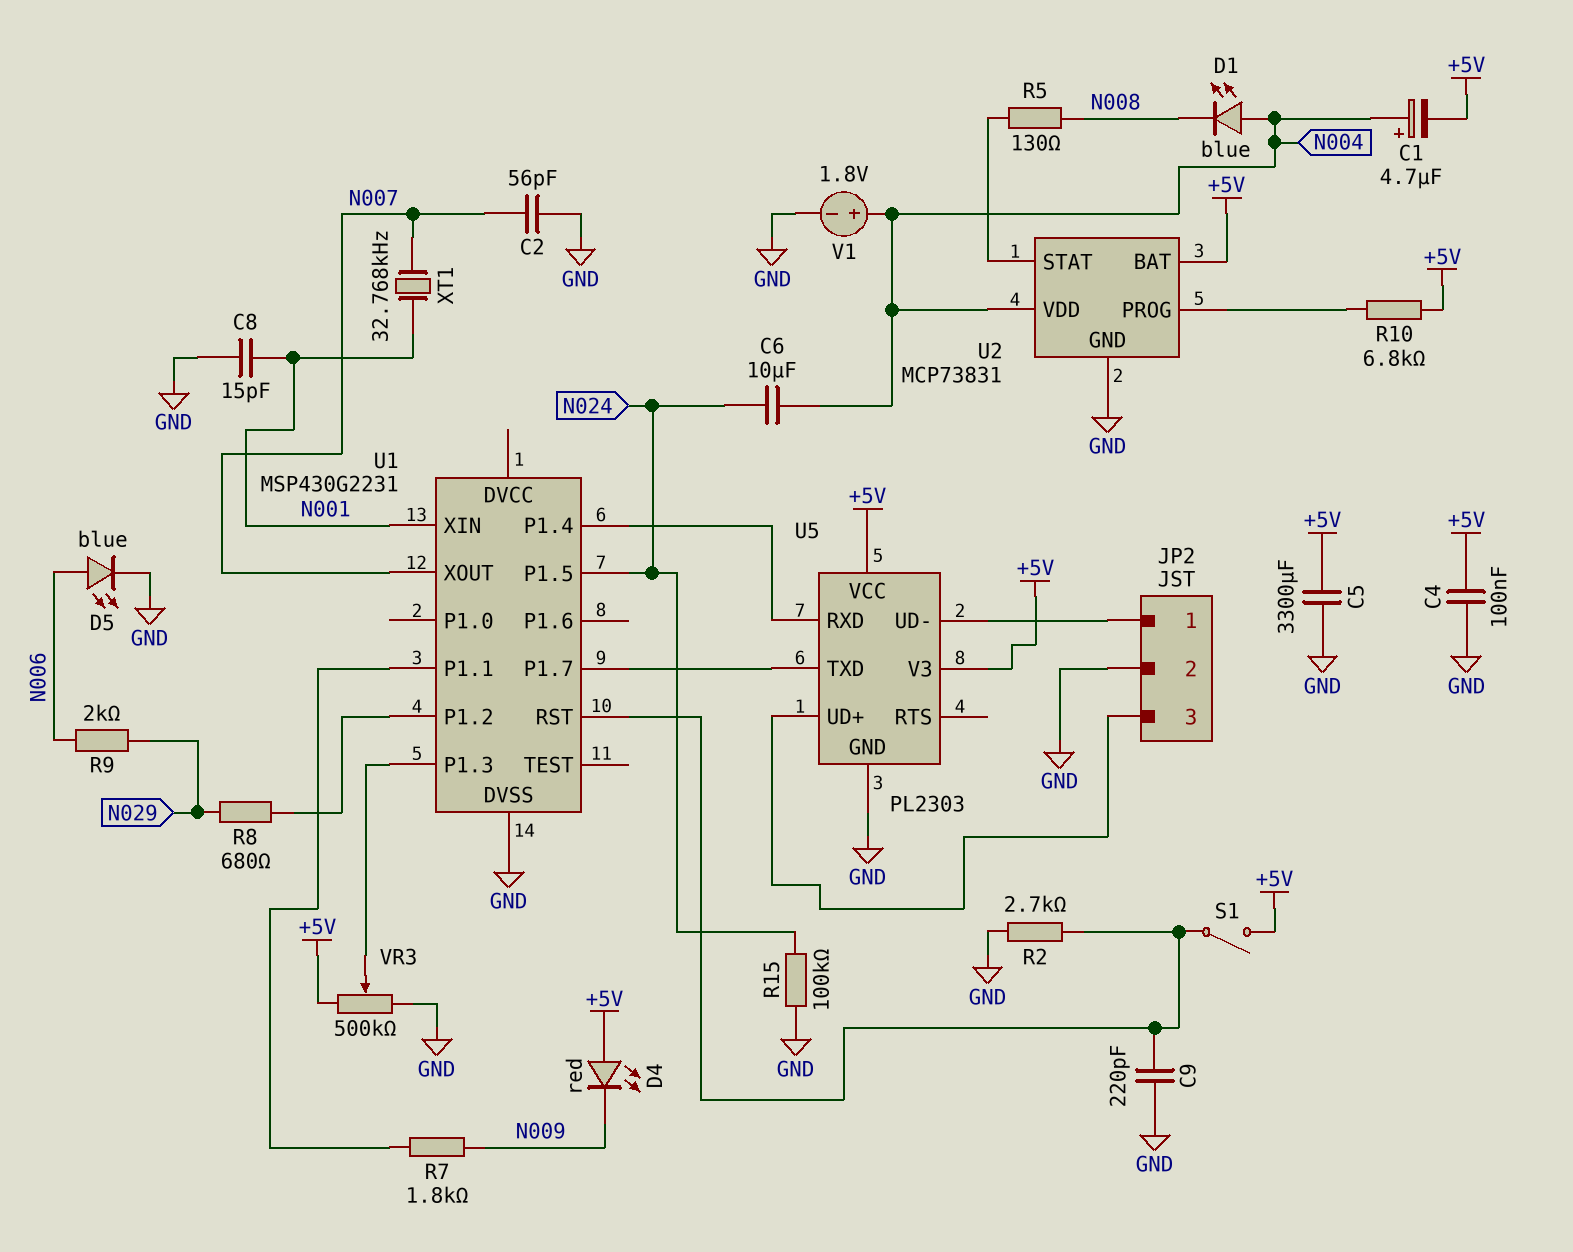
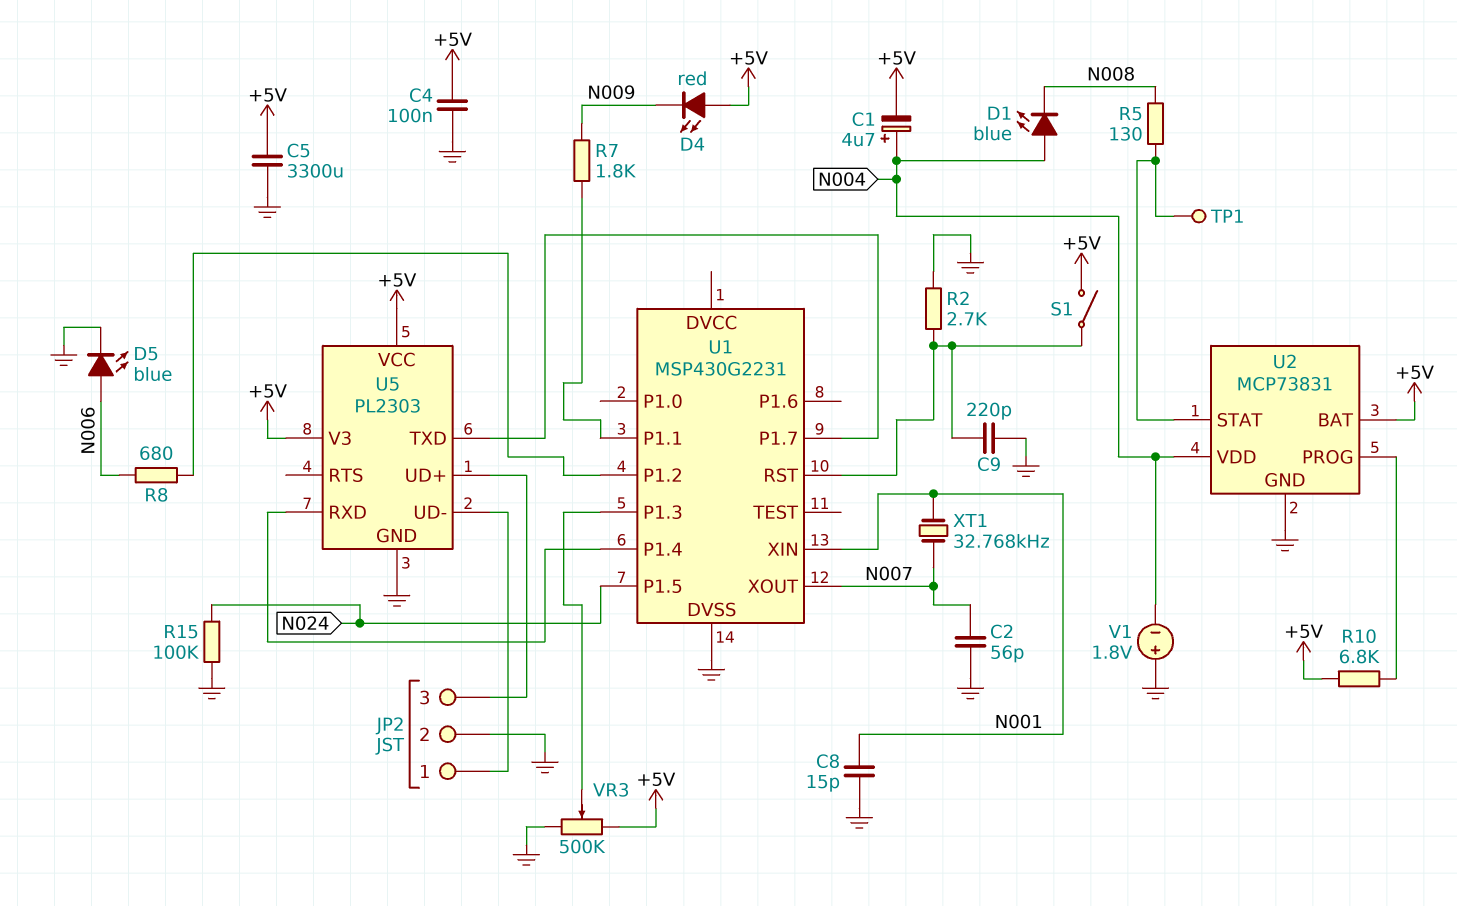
C6: 10uF (N004, N024) -> none
R8: 680 (N029, U1/P1.2) -> 680 (N006, U1/P1.2)
R9: 2k (N006, N029) -> none
TP1: none -> test point (U2/STAT)
V1: 1.8V (plus N004, minus GND) -> 1.8V (plus GND, minus N004)

